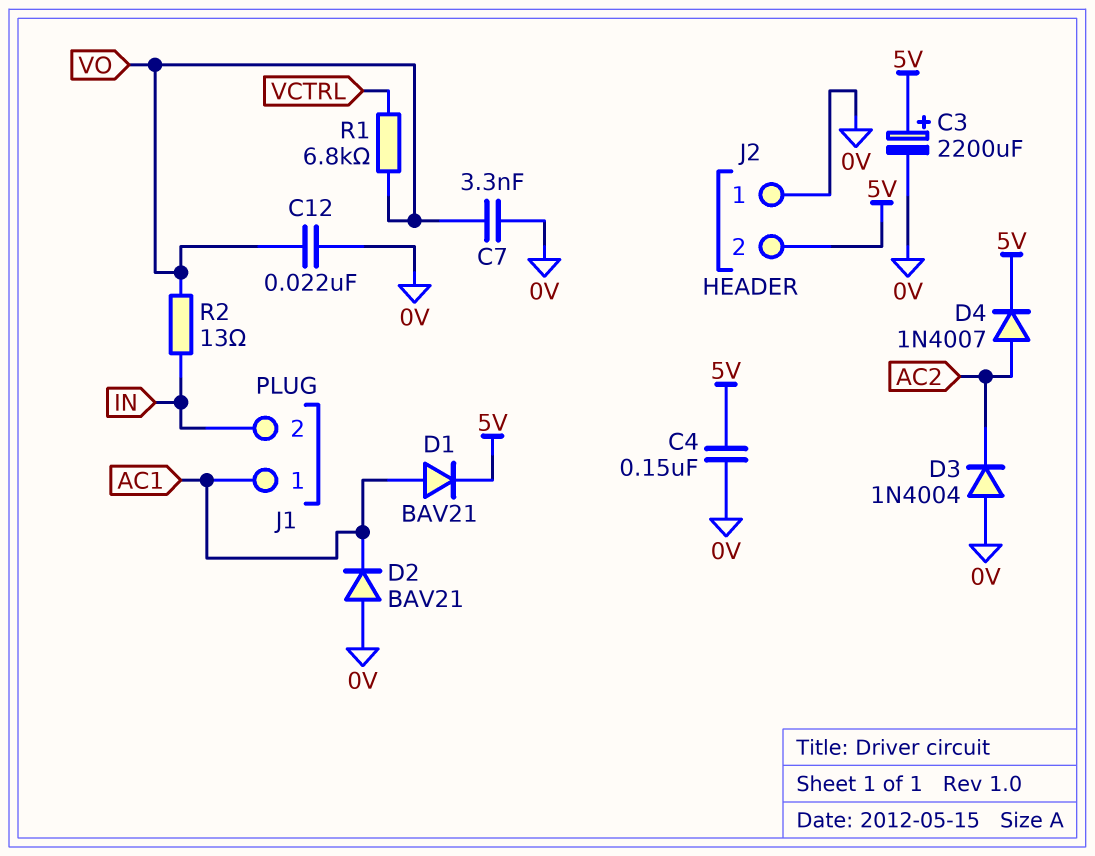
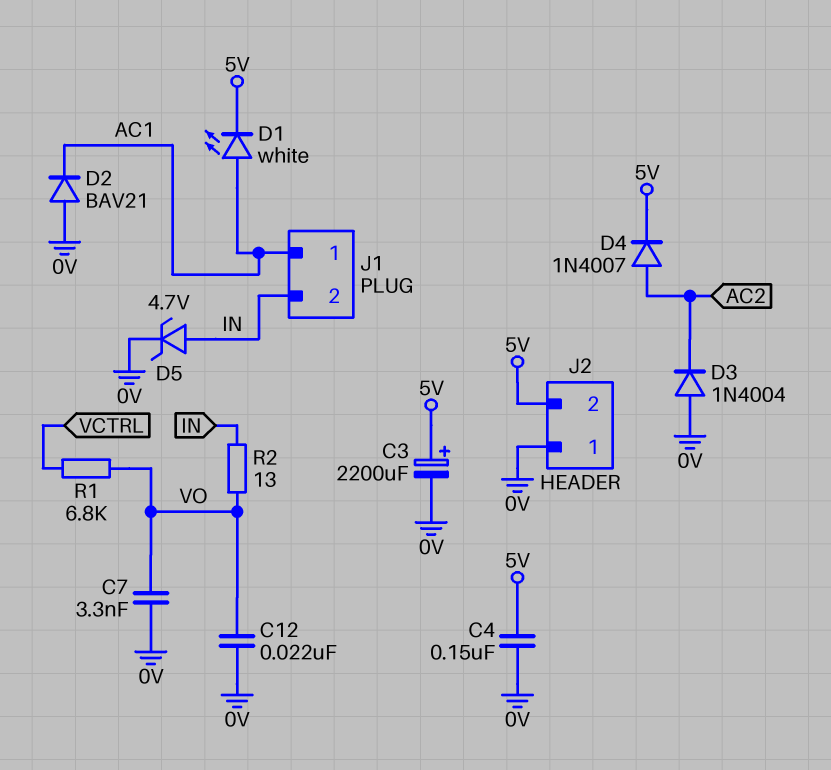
D1: diode BAV21 (A AC1, K 5V) -> LED white (A AC1, K 5V)
D5: none -> zener 4.7V (A IN, K 0V)

